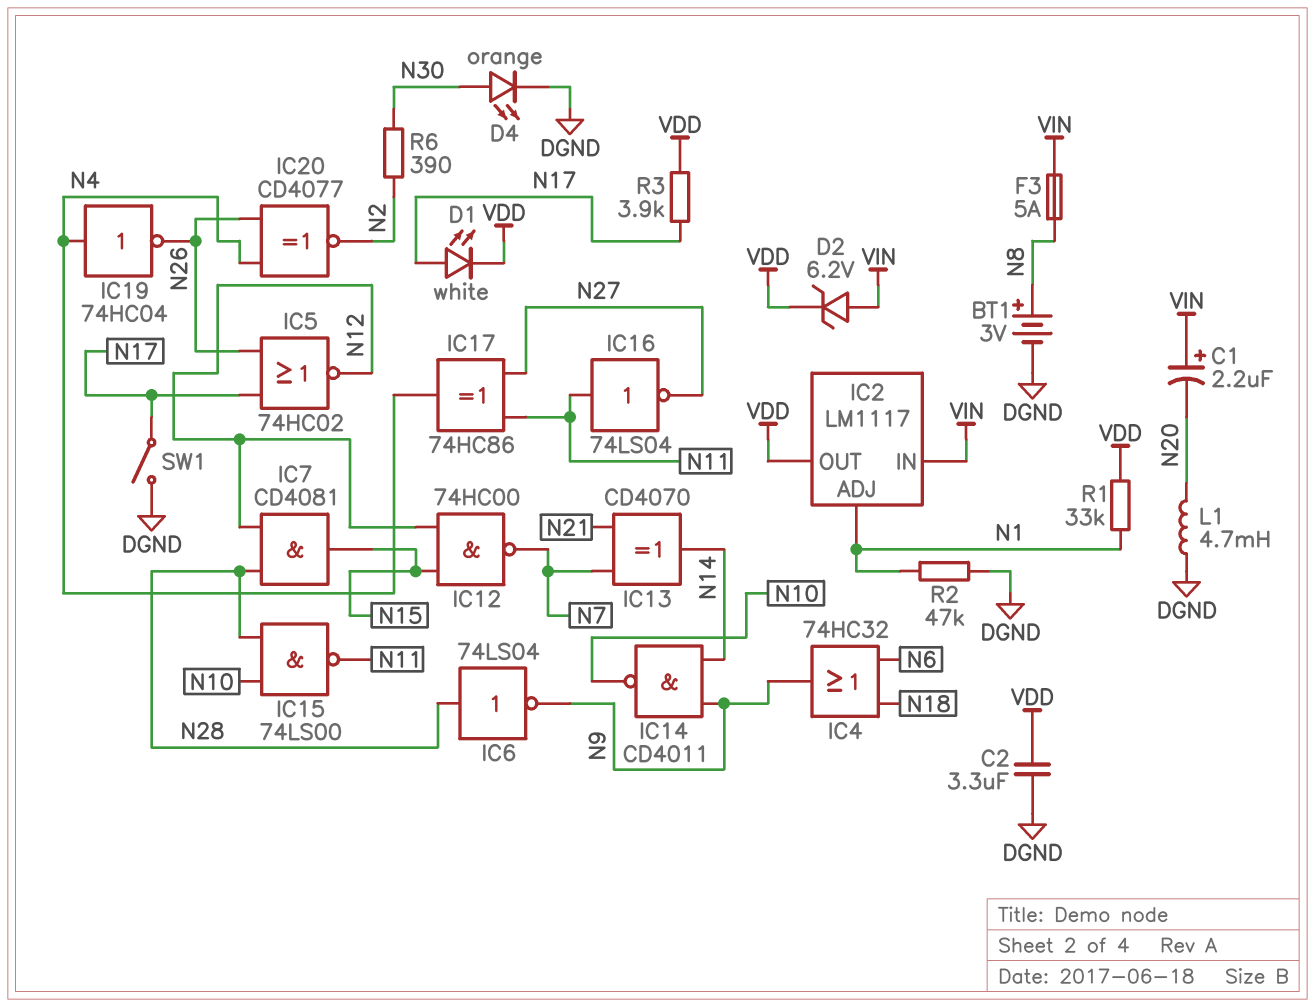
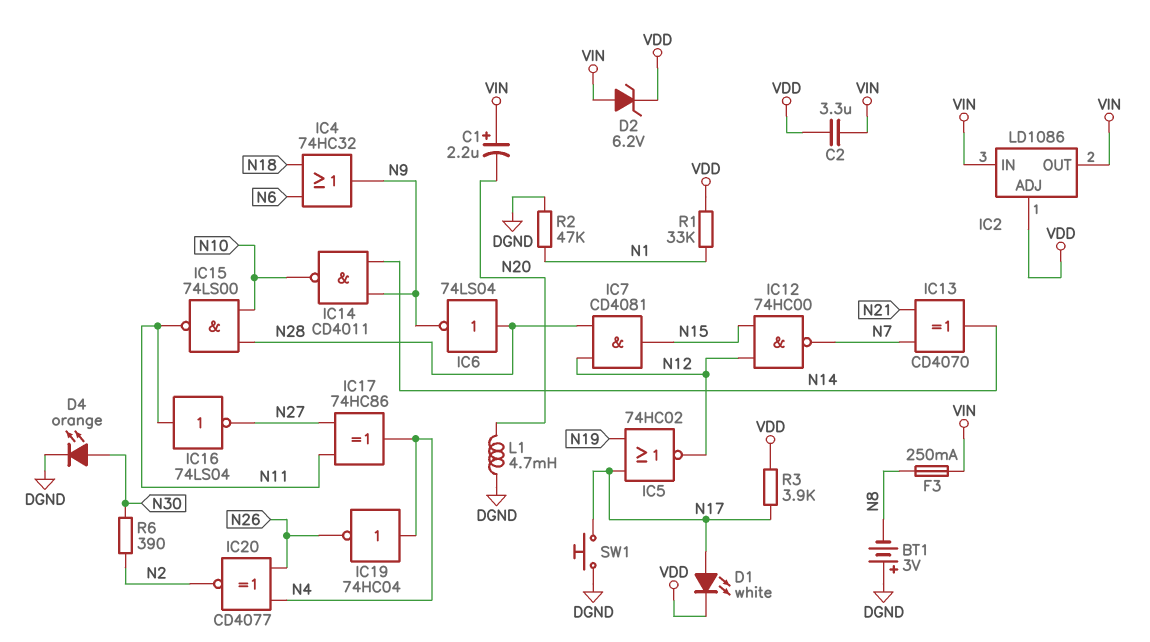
BT1: 3V (plus N8, minus DGND) -> 3V (plus DGND, minus N8)
C2: 3.3uF (DGND, VDD) -> 3.3uF (VDD, VIN)
F3: 5A (N8, VIN) -> 250mA (N8, VIN)
IC2: LM1117 -> LD1086
IC2 pin ADJ: N1 -> VDD
IC2 pin OUT: VDD -> VIN
IC5: NOR 74HC02 (in N17, in N26, out N12) -> NOR 74HC02 (in N17, in N19, out N12)
SW1: switch (DGND, N17) -> button (DGND, N17)

